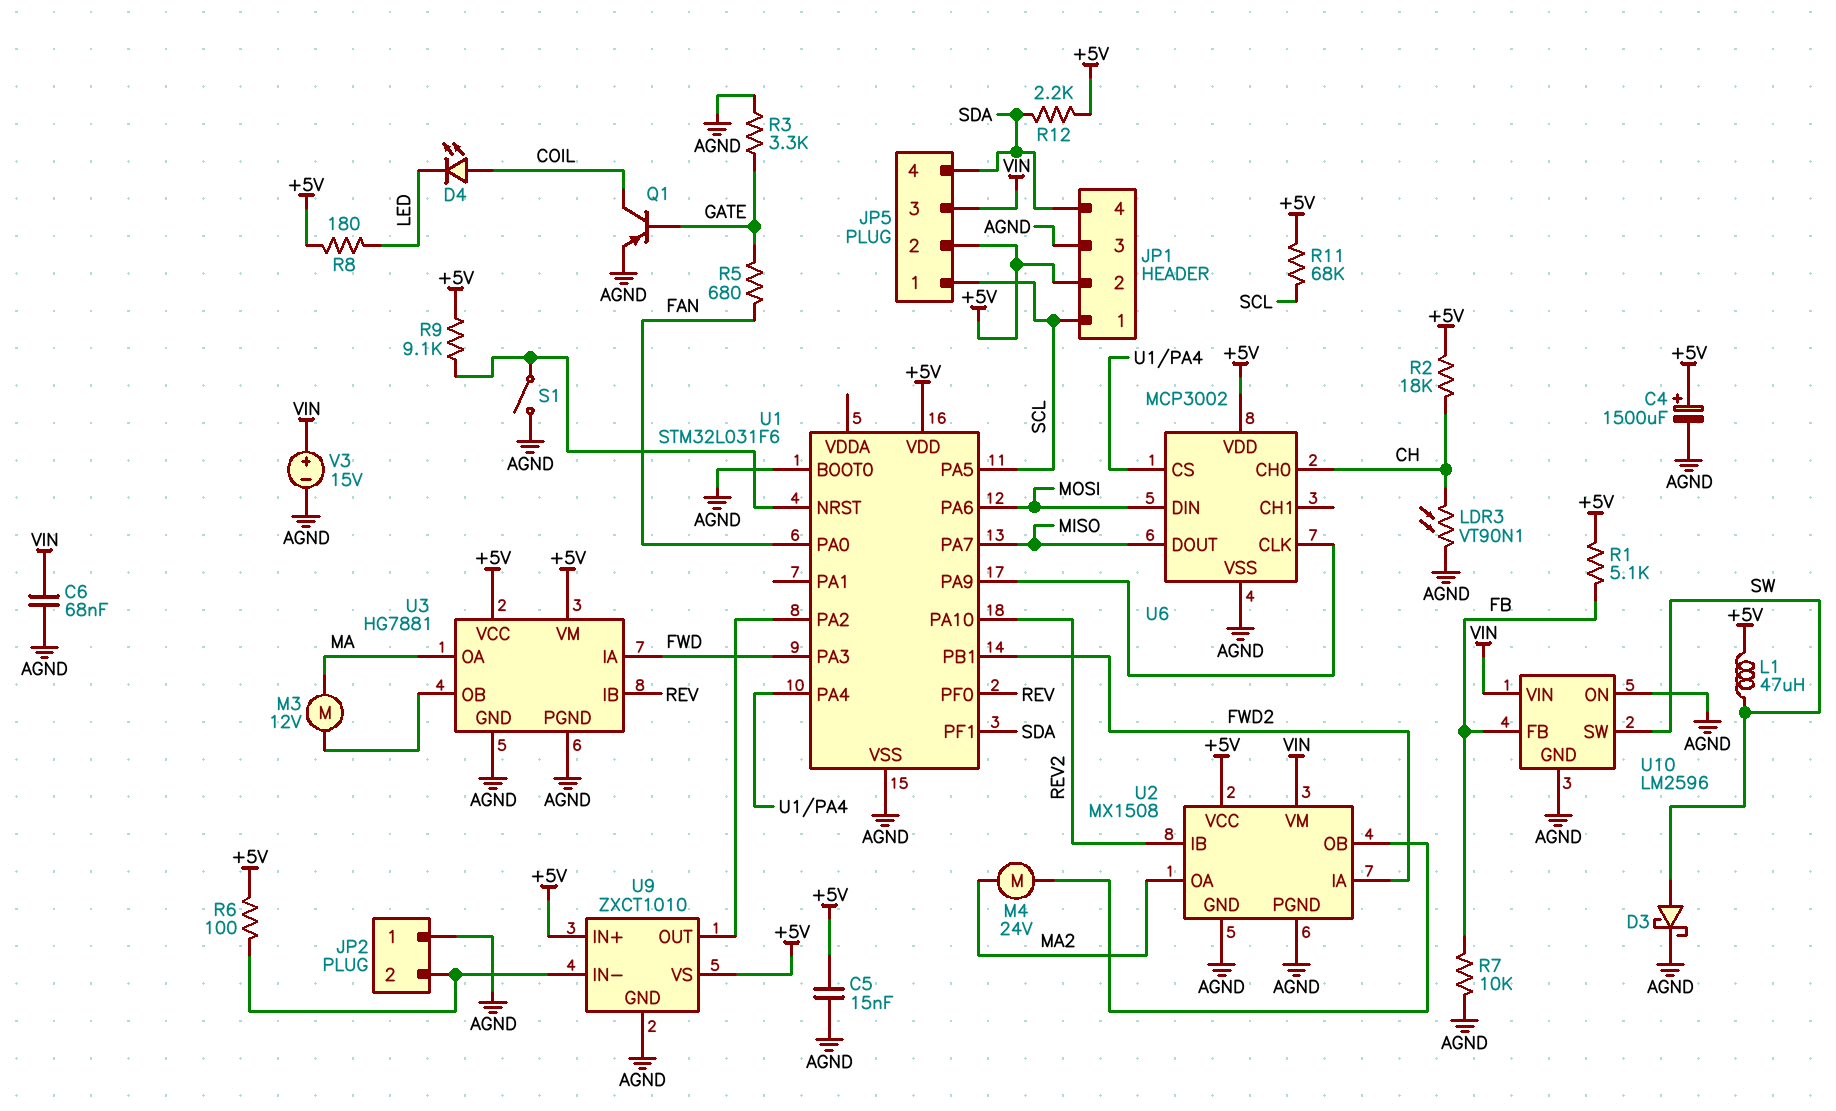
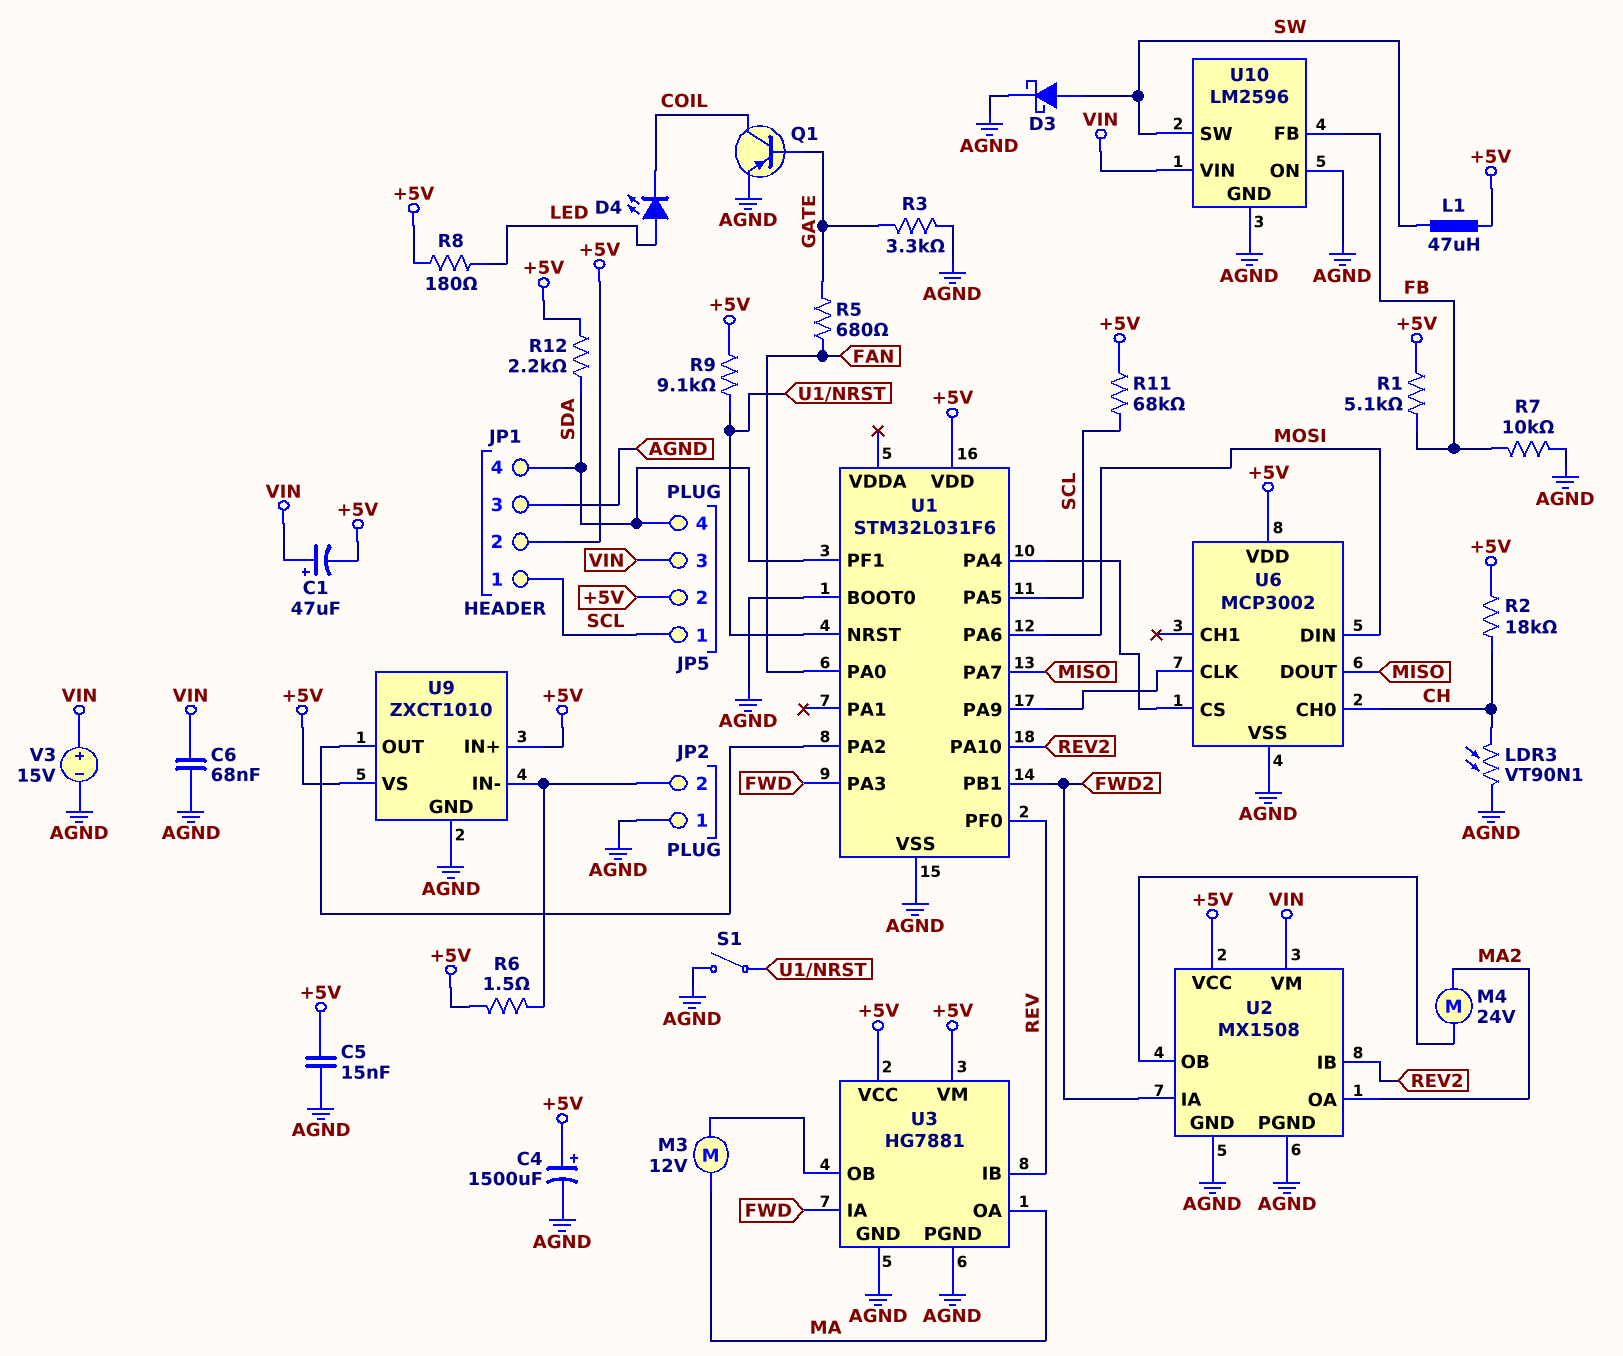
C1: none -> 47uF (plus VIN, minus +5V)
D4: LED (A COIL, K LED) -> LED (A LED, K COIL)
R6: 100 (+5V, JP2/2) -> 1.5 (+5V, JP2/2)

